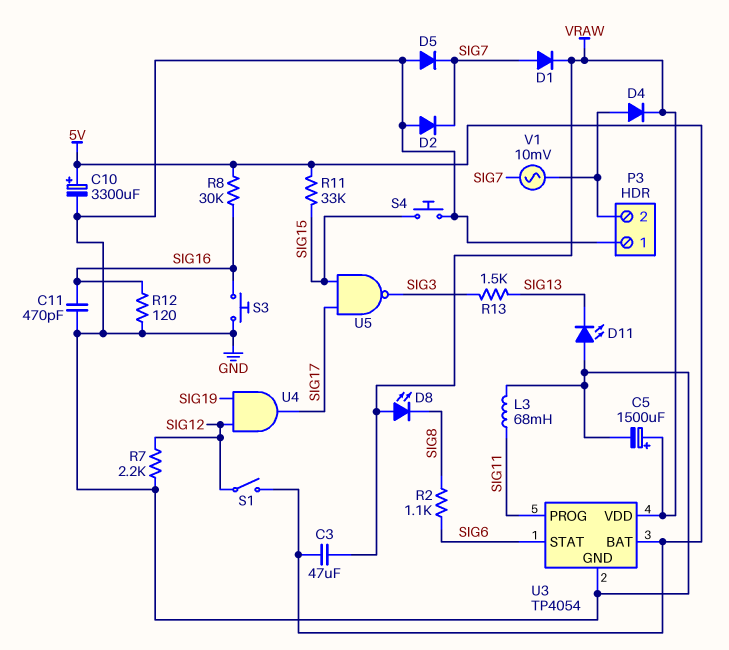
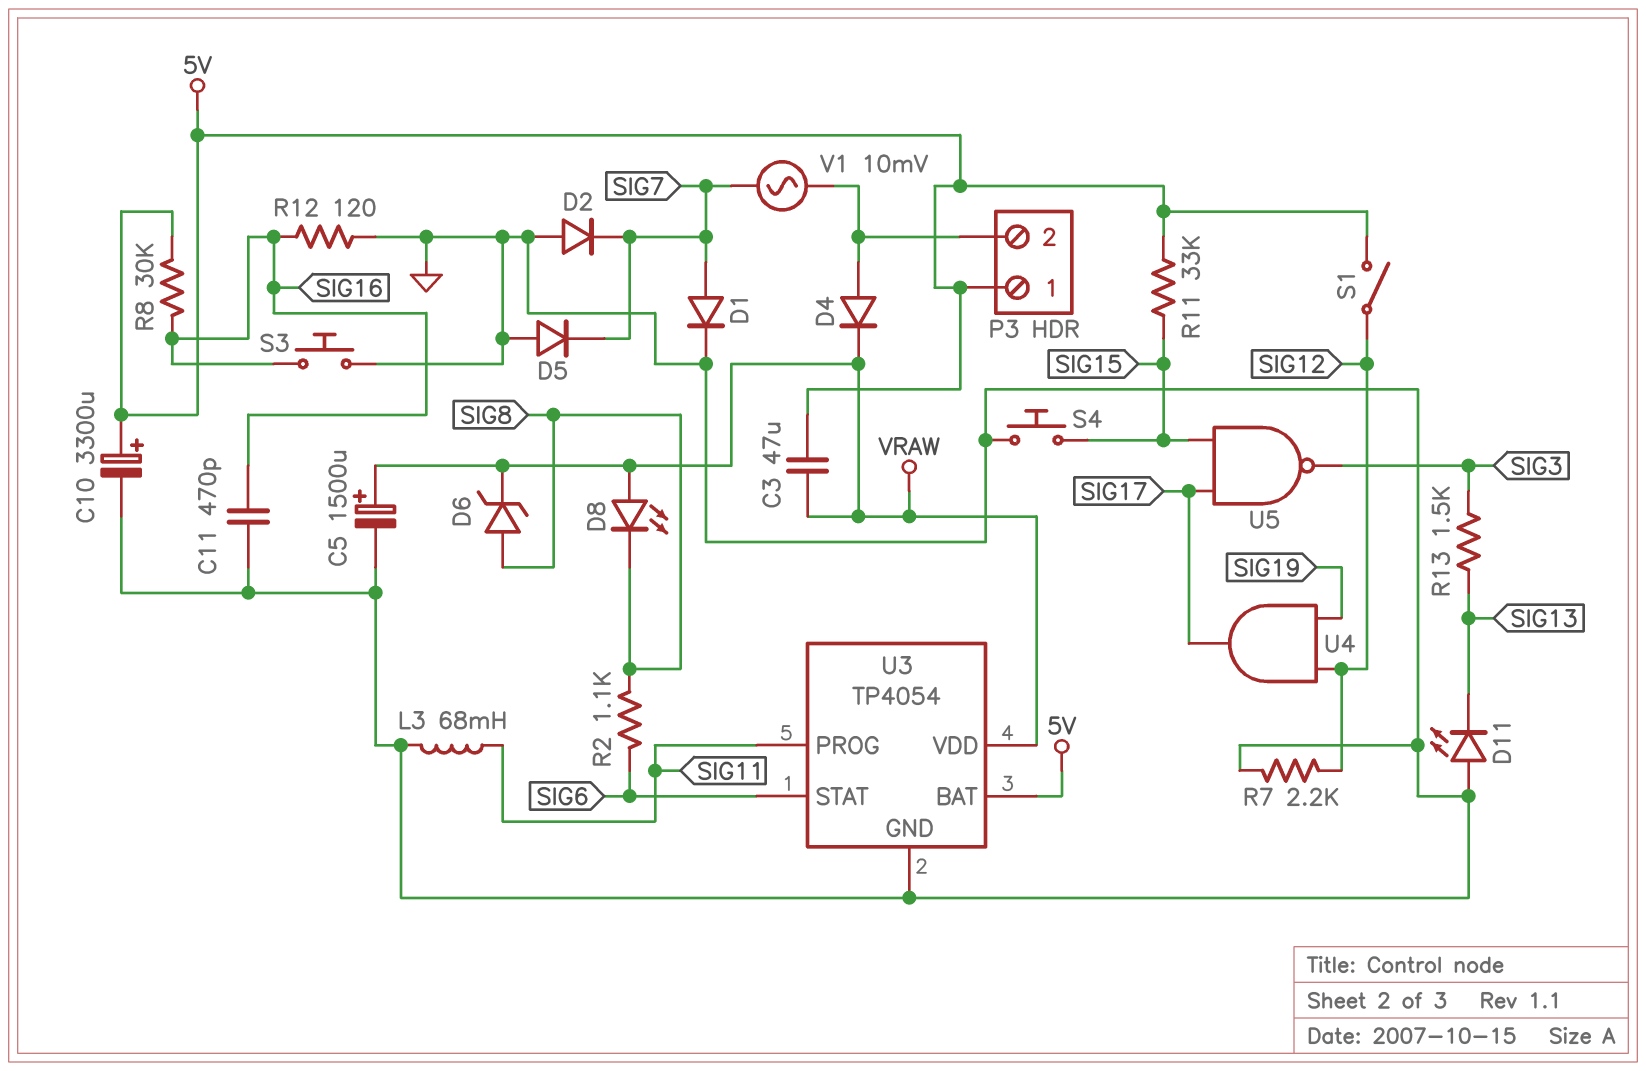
D1: diode (A SIG7, K VRAW) -> diode (A SIG7, K GND)
D6: none -> zener (A SIG8, K VRAW)
P3 pin 1: GND -> 5V

